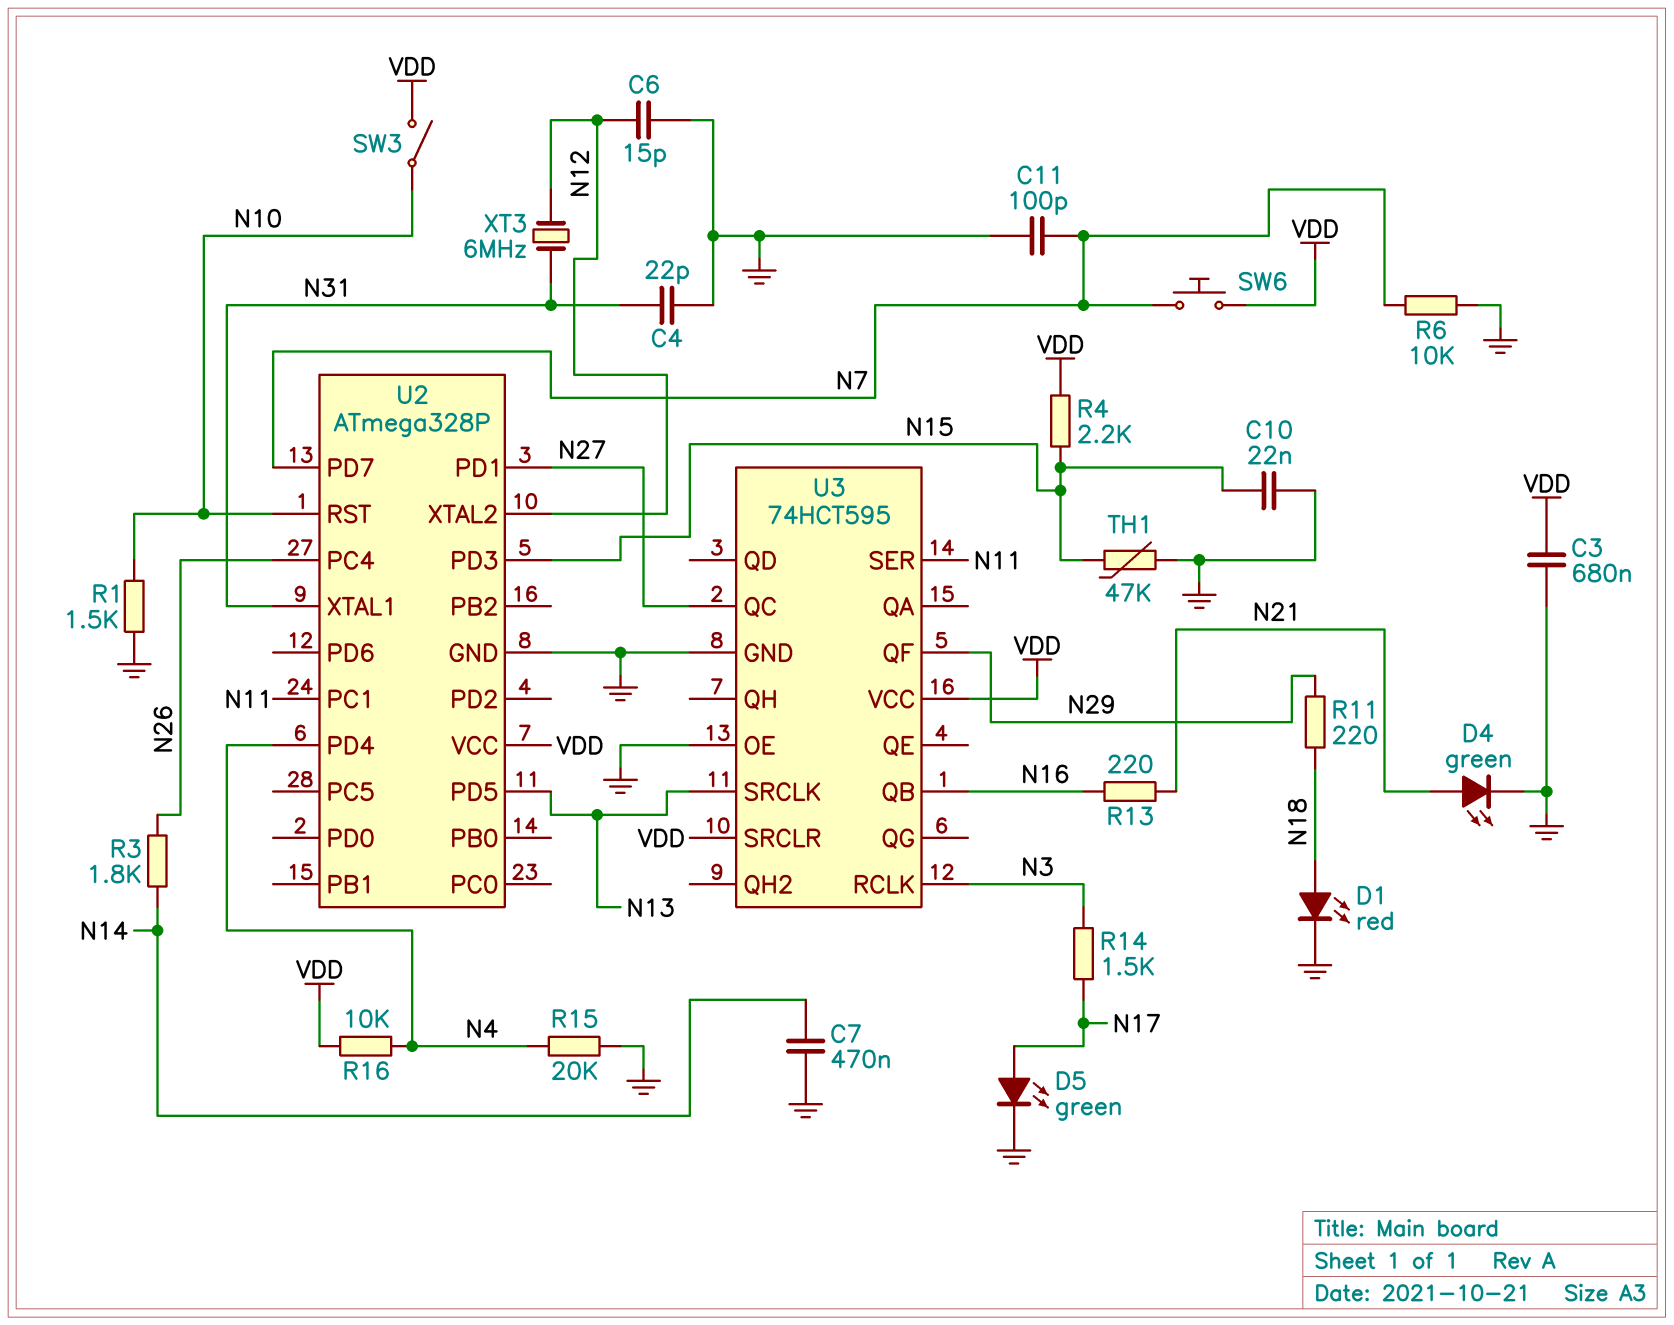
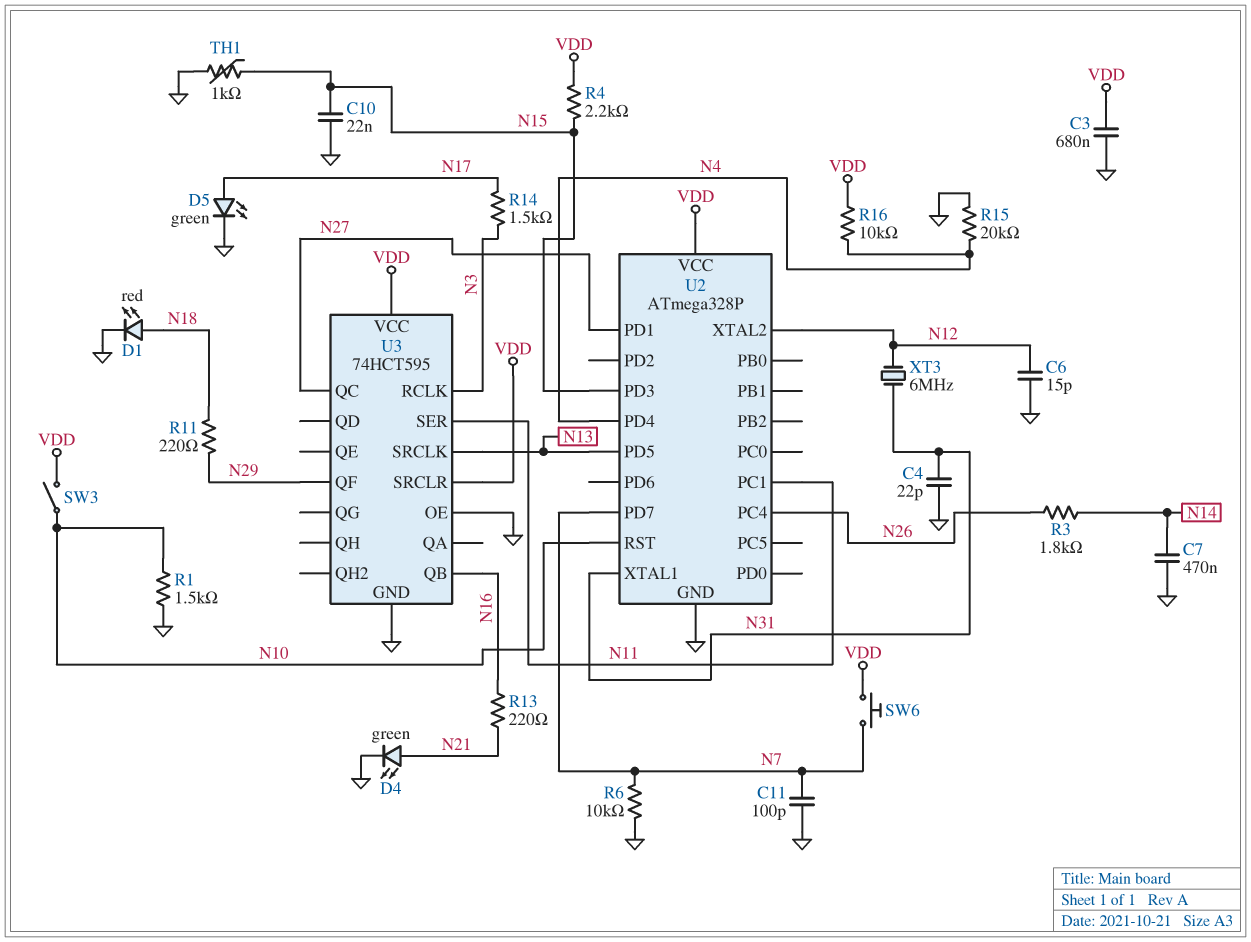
TH1: 47k (GND, N15) -> 1k (GND, N15)

